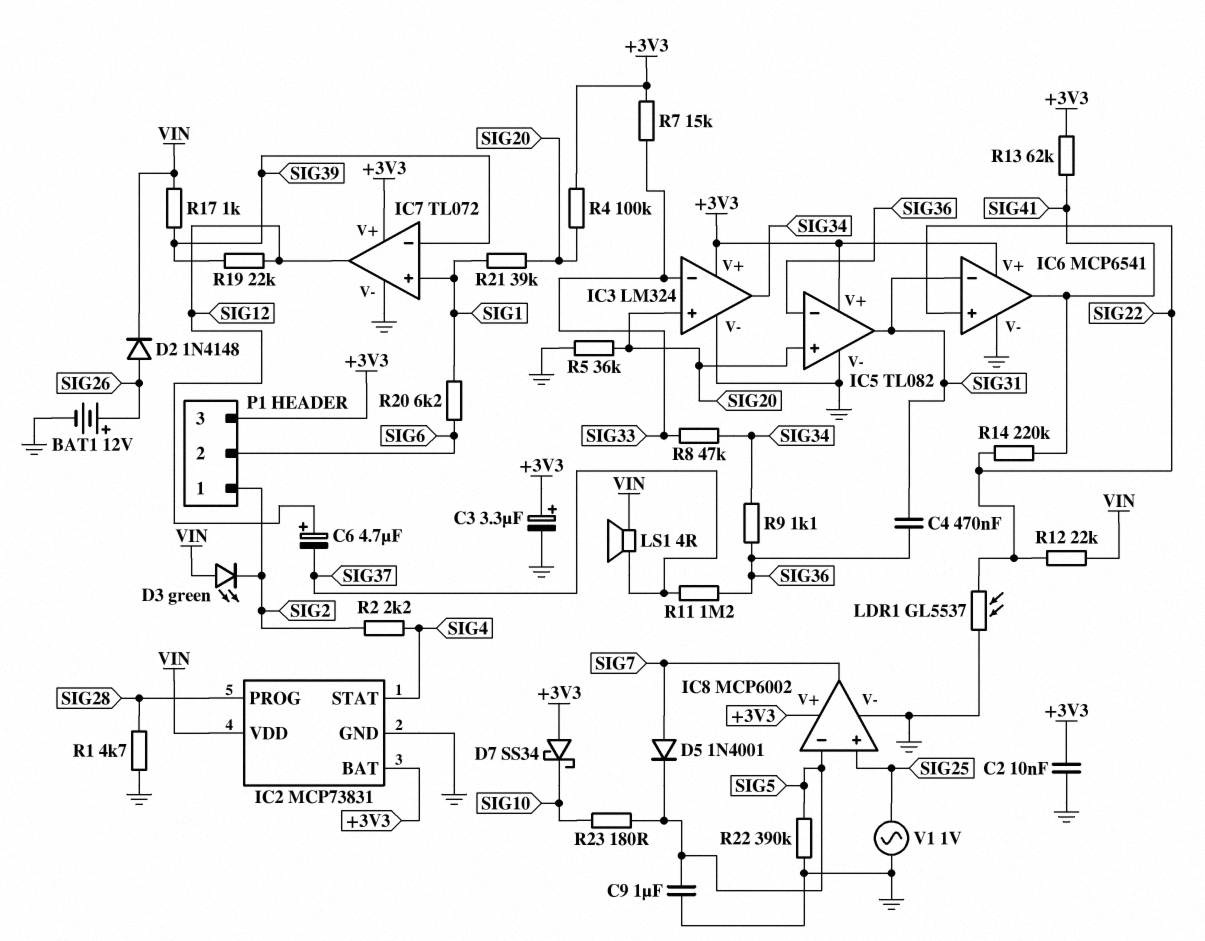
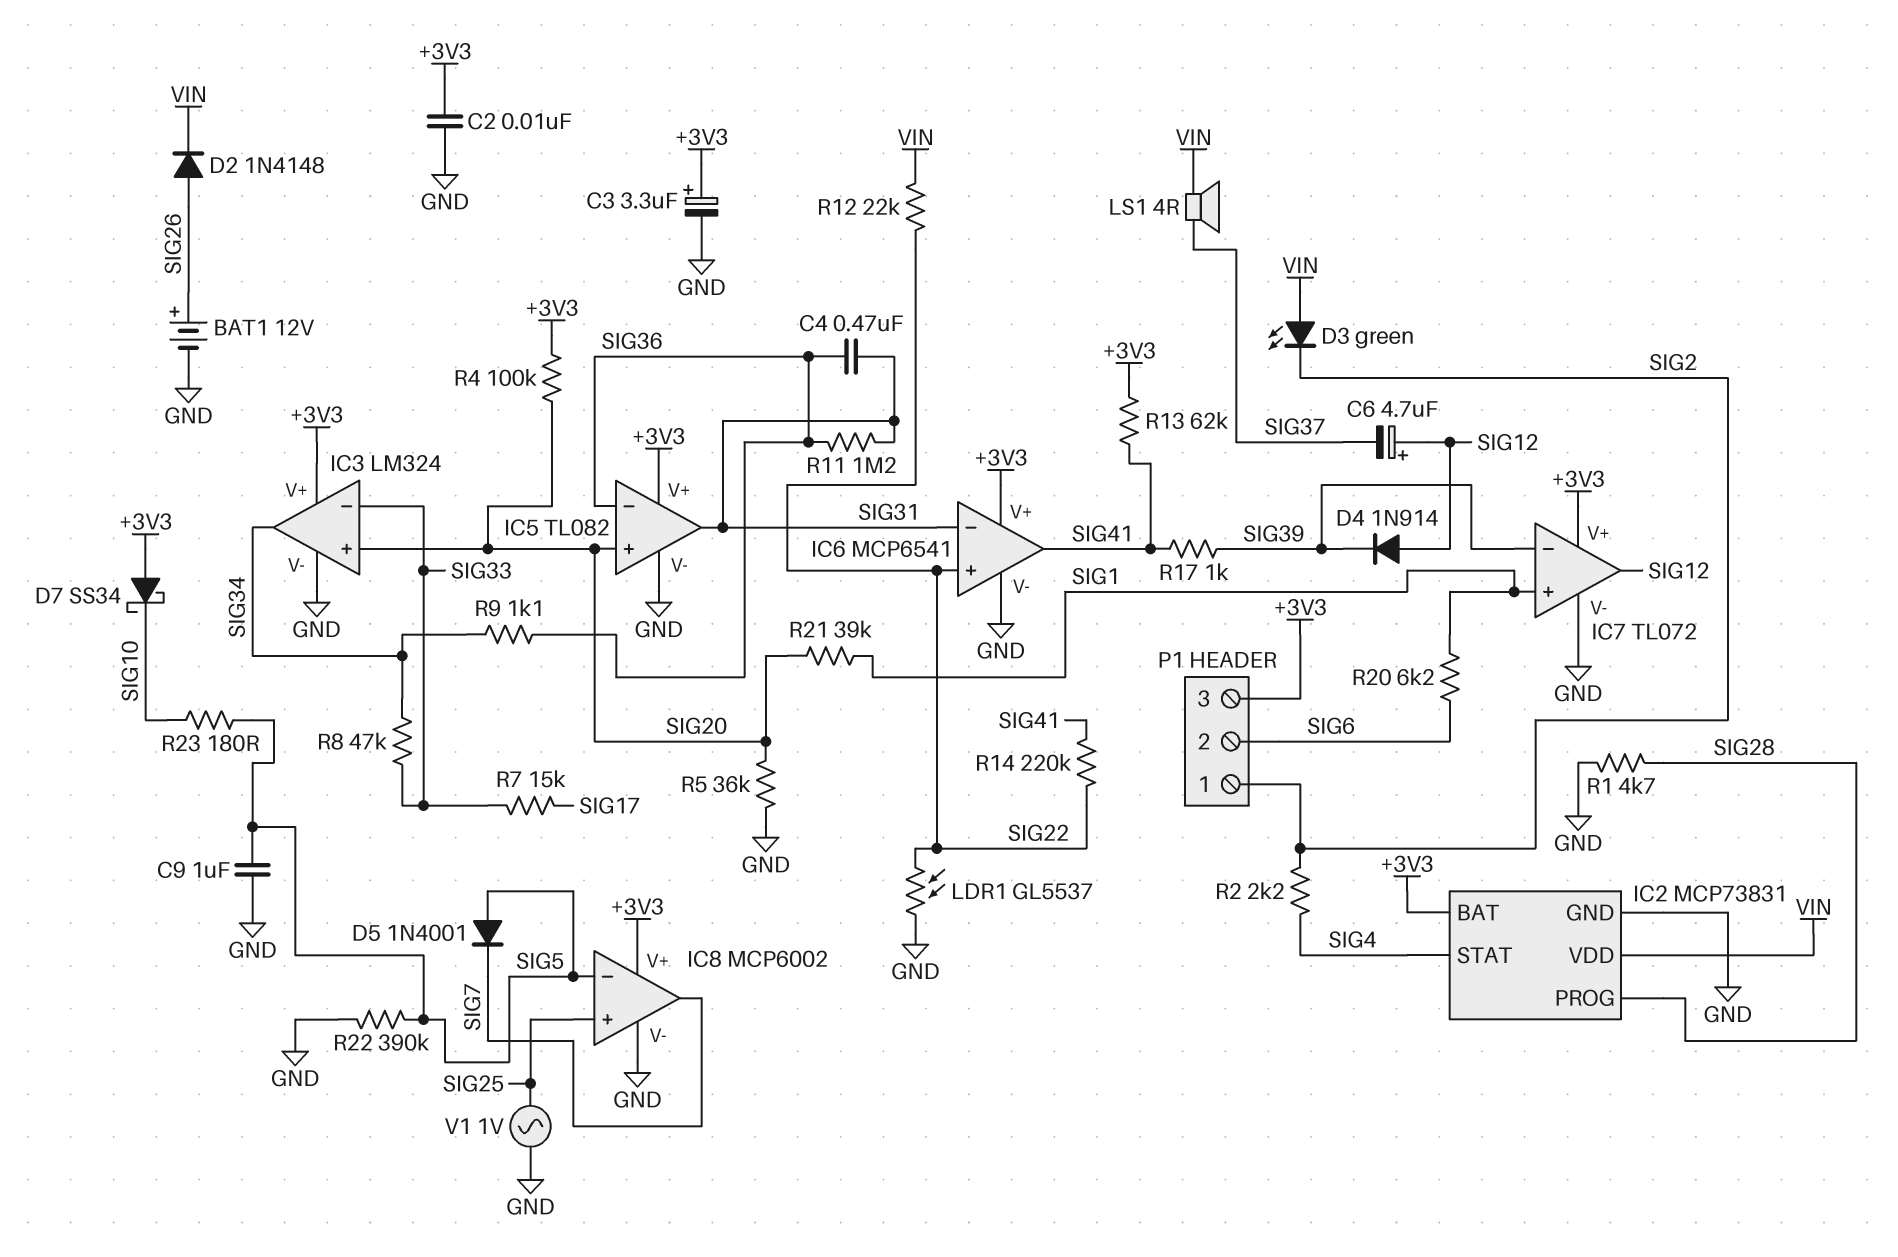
D4: none -> diode 1N914 (A SIG12, K SIG39)
D5: diode 1N4001 (A SIG7, K SIG5) -> diode 1N4001 (A SIG5, K SIG7)
R7: 15k (+3V3, SIG33) -> 15k (SIG17, SIG33)
R11: 1.2M (SIG36, SIG37) -> 1.2M (SIG31, SIG36)
R17: 1k (SIG39, VIN) -> 1k (SIG39, SIG41)
R19: 22k (SIG12, SIG39) -> none

